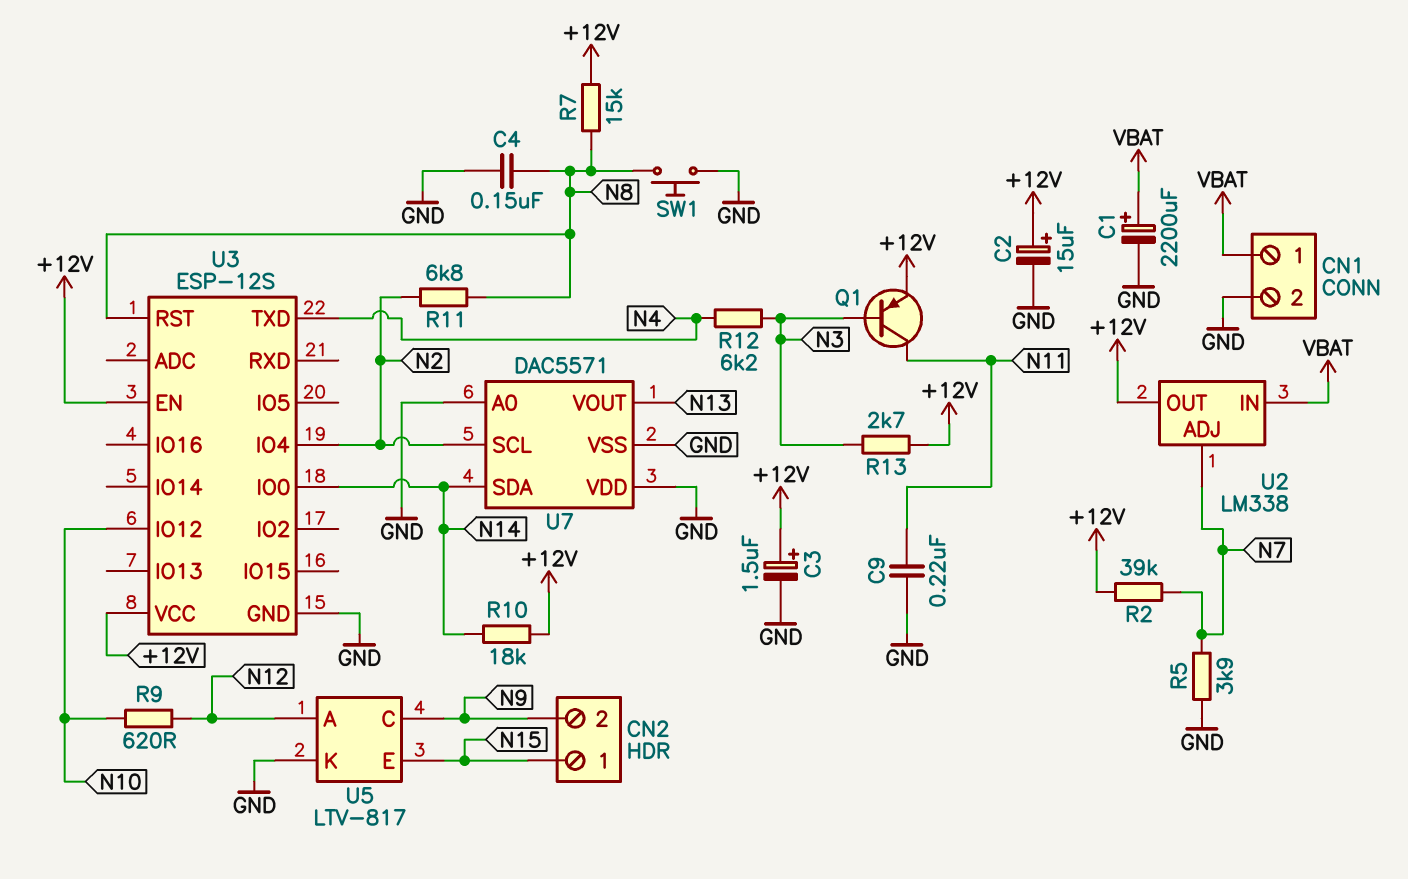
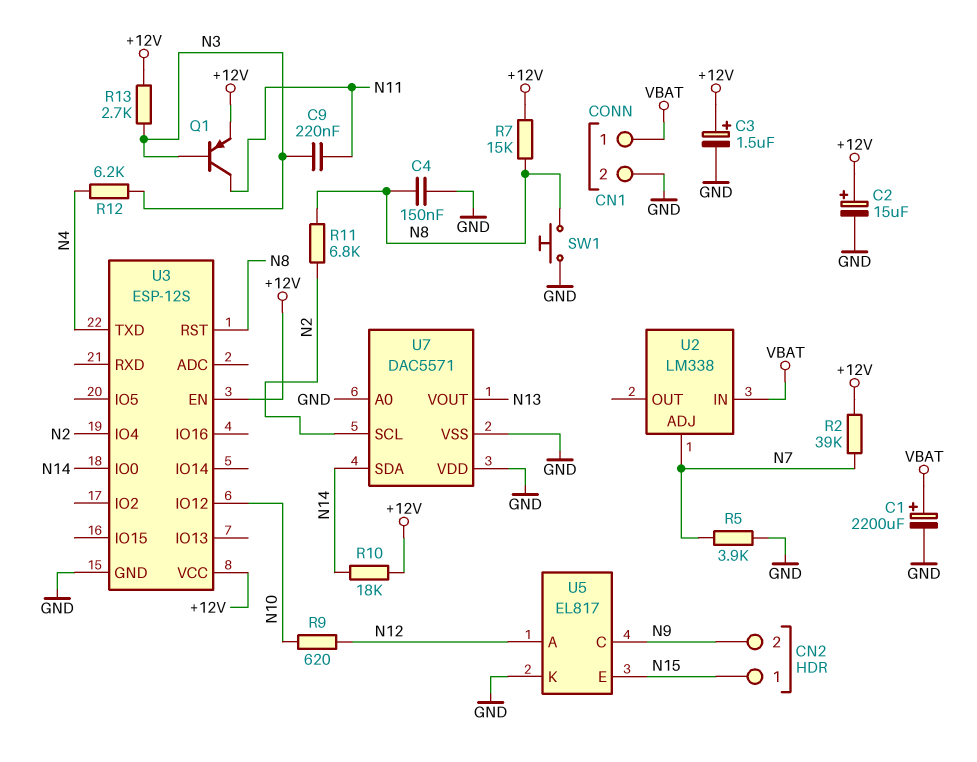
C9: 220nF (GND, N11) -> 220nF (N3, N11)
U2 pin OUT: +12V -> none
U5: LTV-817 -> EL817

